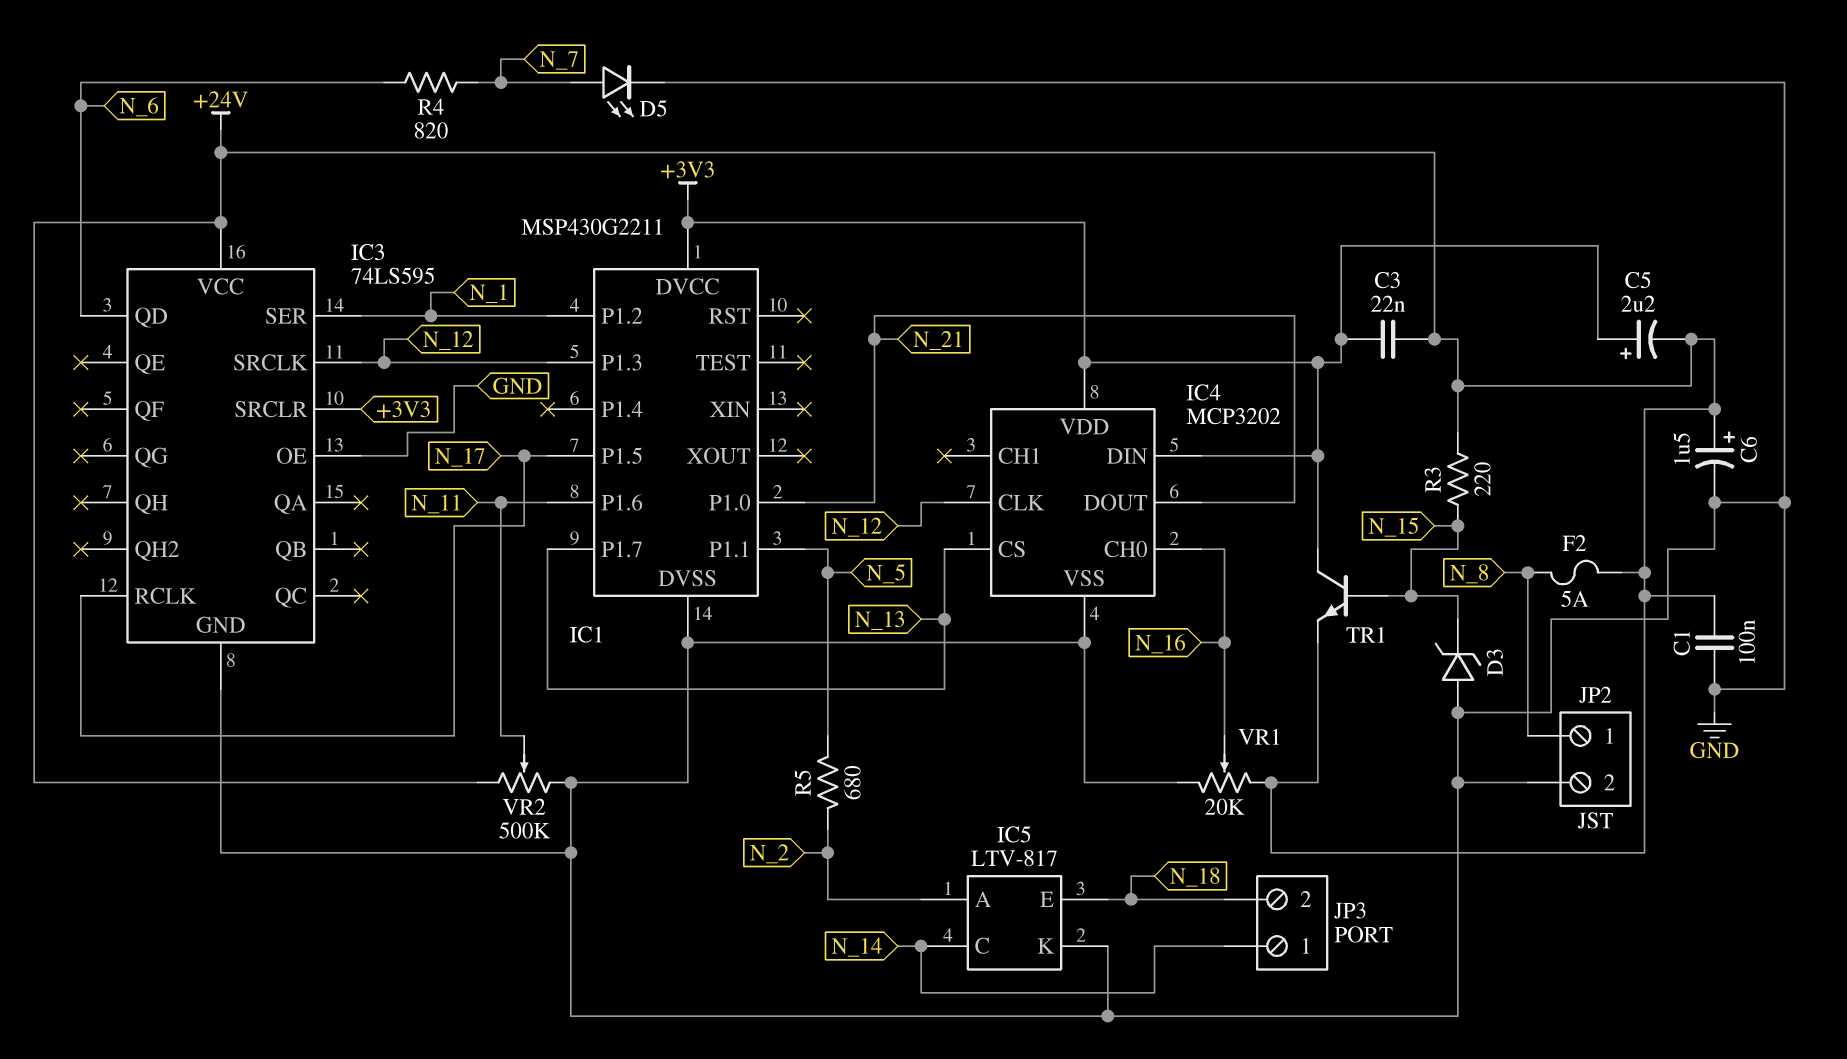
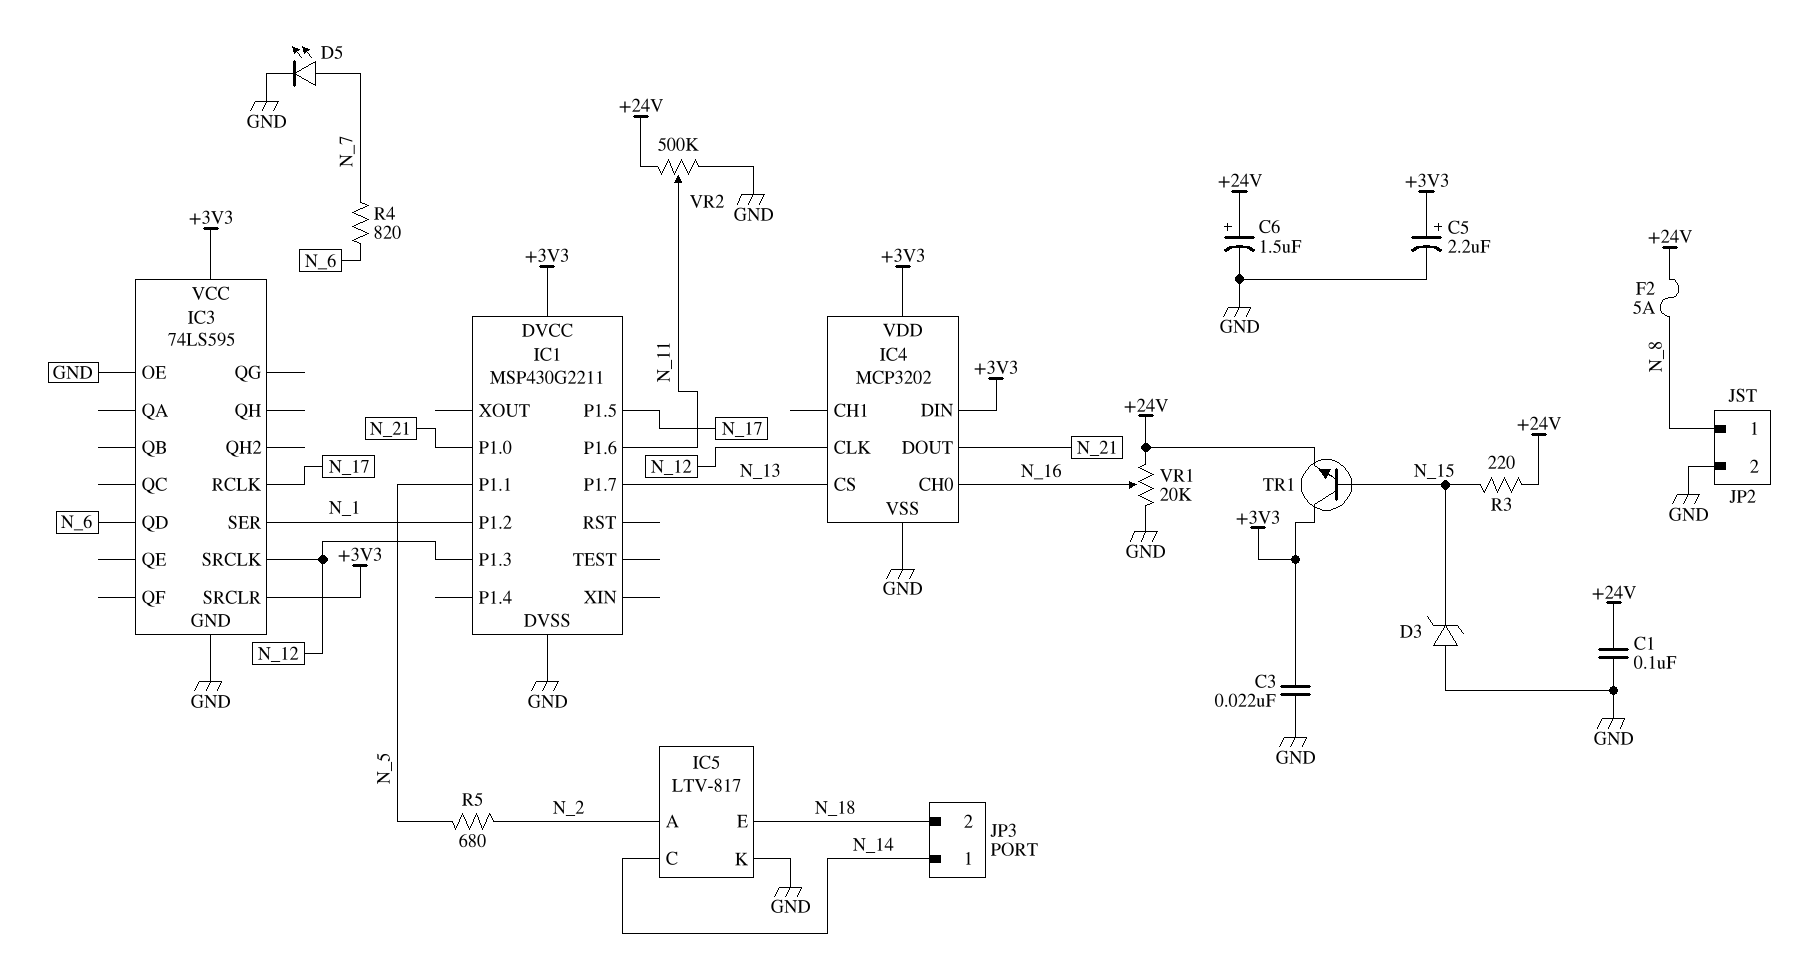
C3: 22nF (+3V3, +24V) -> 22nF (+3V3, GND)
C5: 2.2uF (plus +3V3, minus +24V) -> 2.2uF (plus +3V3, minus GND)
IC3 pin VCC: +24V -> +3V3

